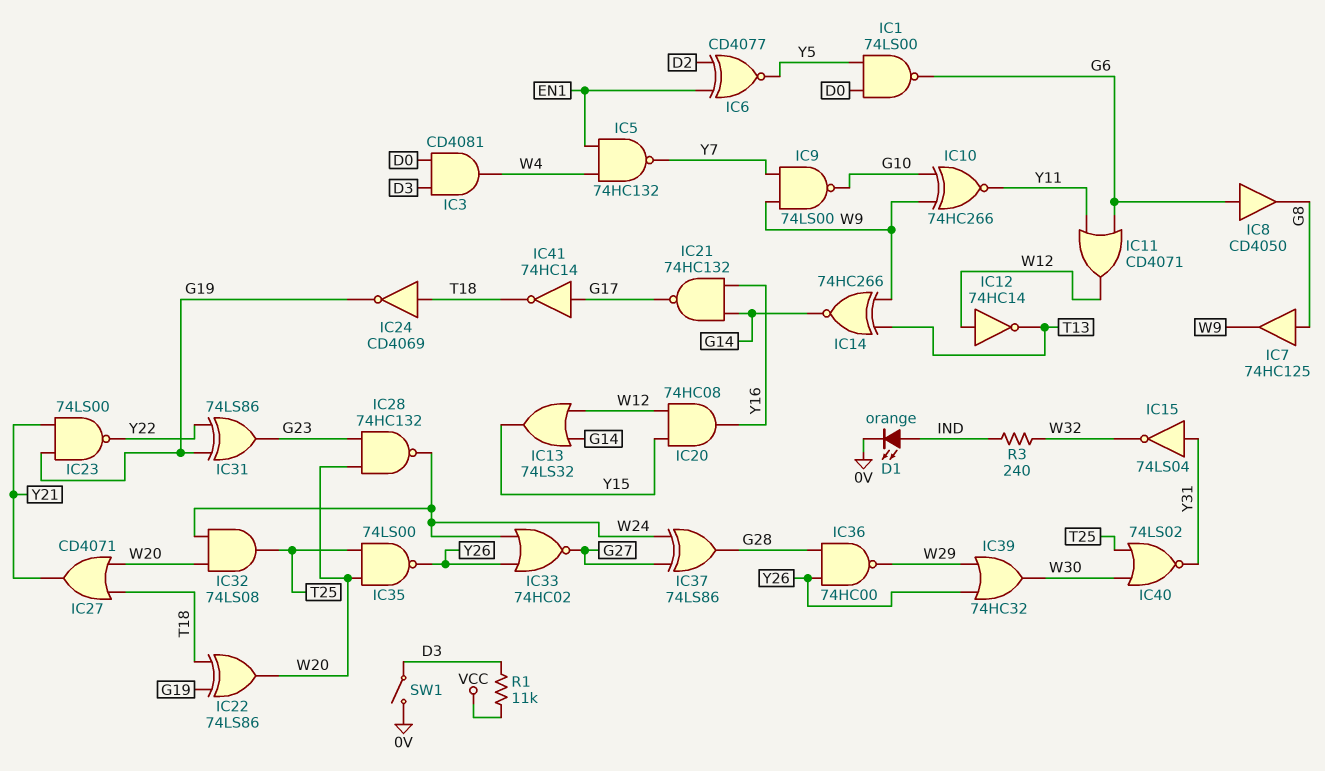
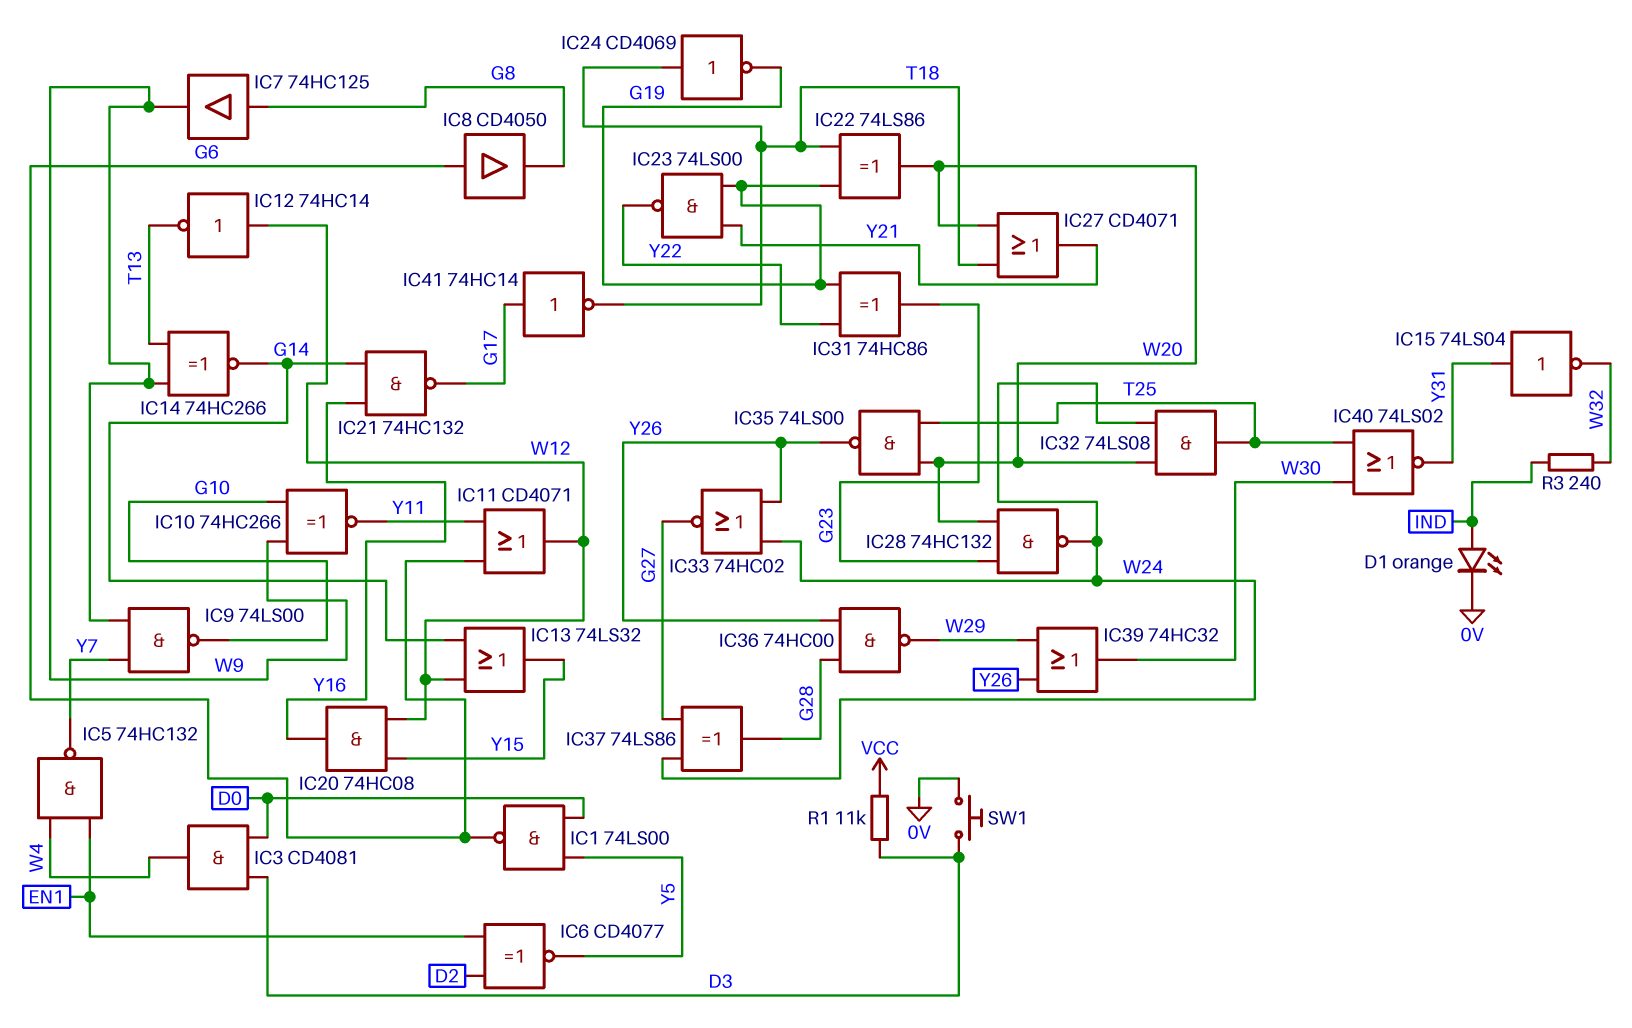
IC31: XOR 74LS86 (in G19, in Y22, out G23) -> XOR 74HC86 (in G19, in Y22, out G23)
SW1: switch (0V, D3) -> button (0V, D3)

